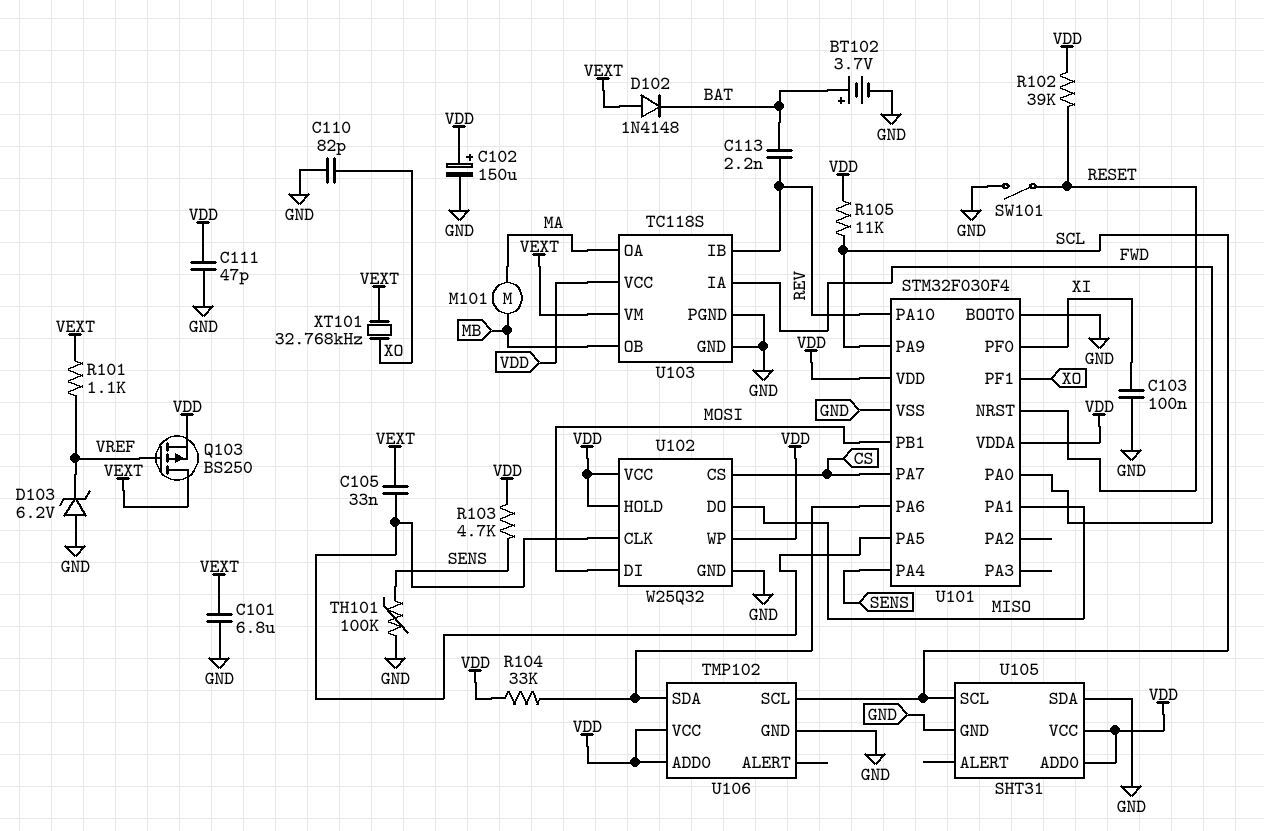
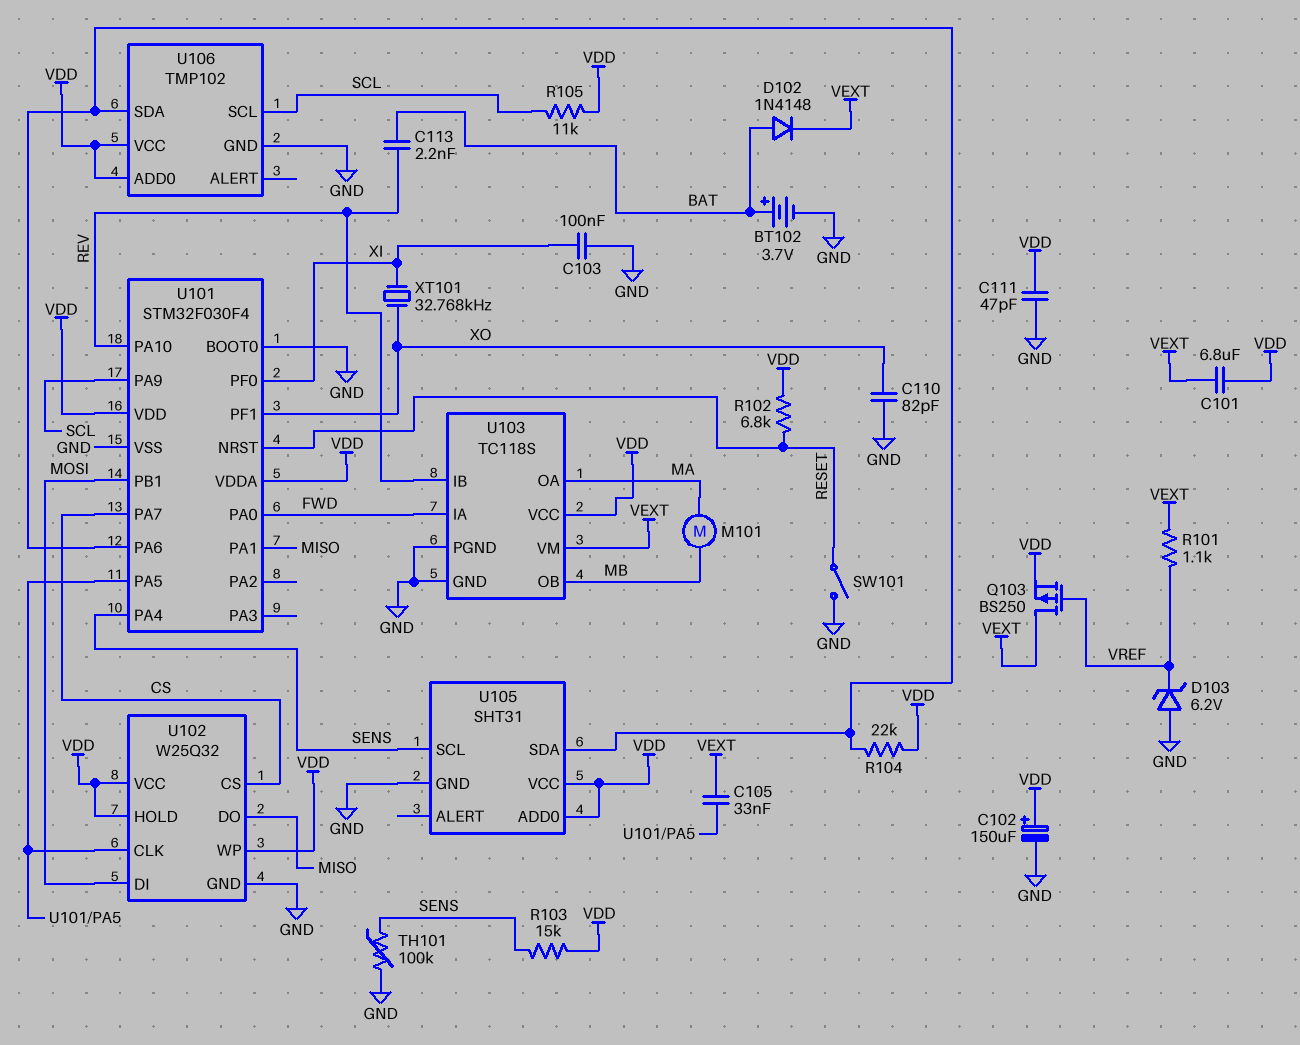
C101: 6.8uF (GND, VEXT) -> 6.8uF (VDD, VEXT)
D102: diode 1N4148 (A VEXT, K BAT) -> diode 1N4148 (A BAT, K VEXT)
R102: 39k (RESET, VDD) -> 6.8k (RESET, VDD)
R103: 4.7k (SENS, VDD) -> 15k (SENS, VDD)
R104: 33k (U101/PA6, VDD) -> 22k (U101/PA6, VDD)
U105 pin SCL: SCL -> SENS
U105 pin SDA: GND -> U101/PA6
XT101: 32.768kHz (VEXT, XO) -> 32.768kHz (XI, XO)

